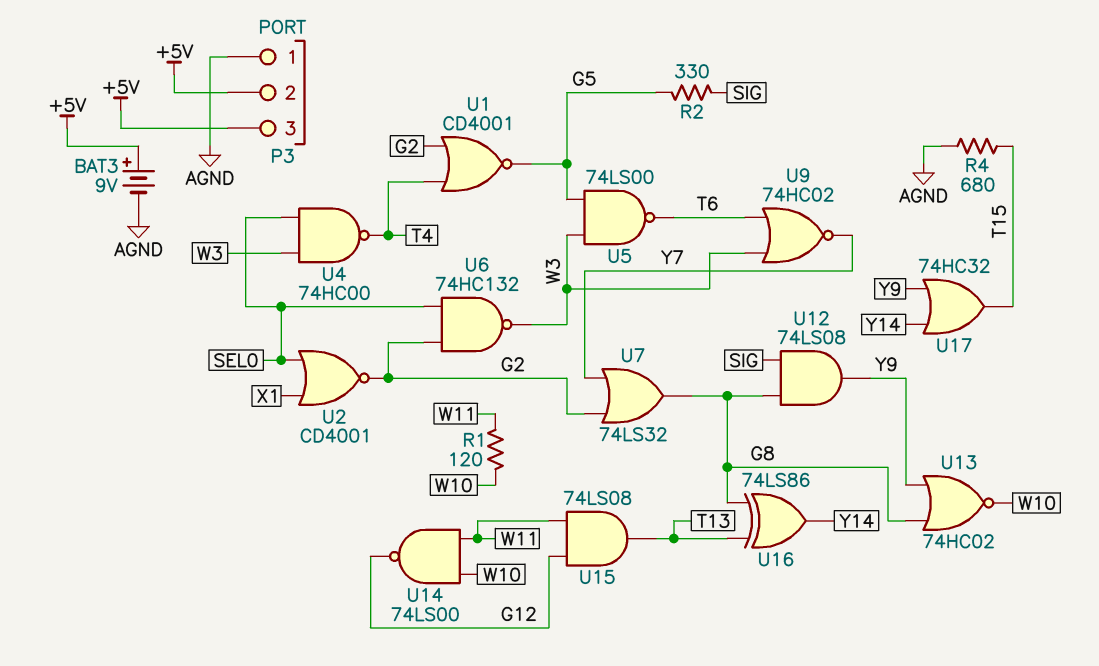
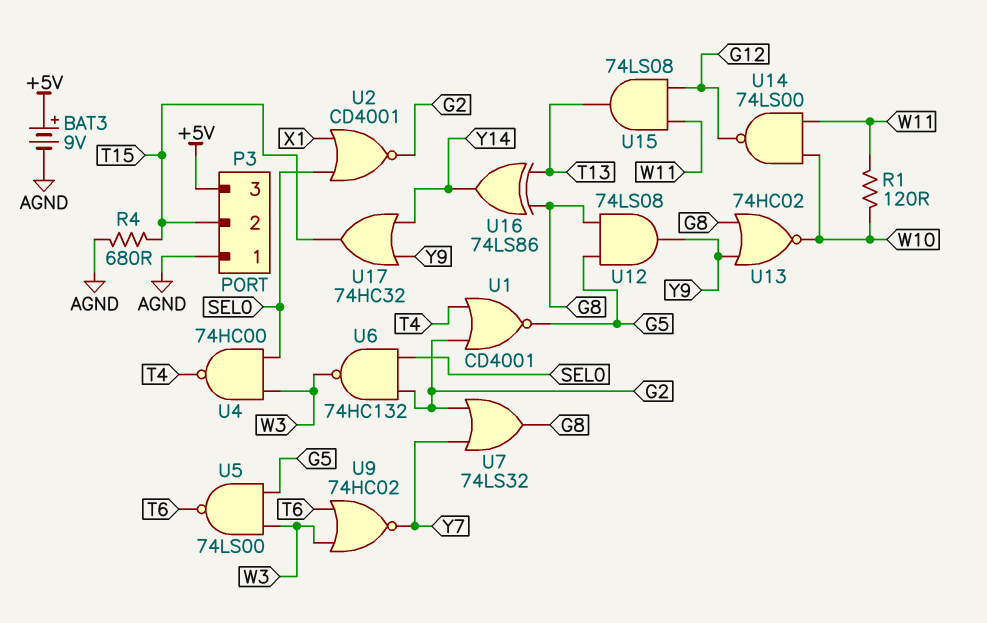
P3 pin 2: +5V -> T15
R2: 330 (G5, SIG) -> none
U12: AND 74LS08 (in G8, in SIG, out Y9) -> AND 74LS08 (in G5, in G8, out Y9)

